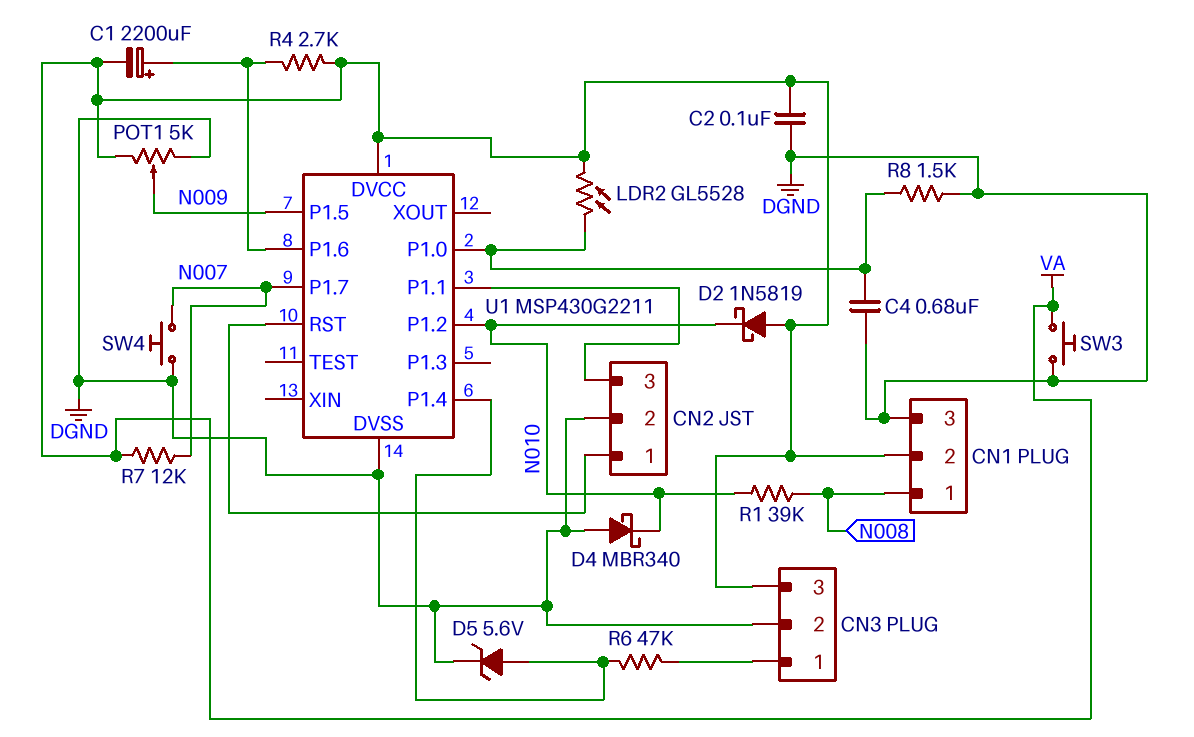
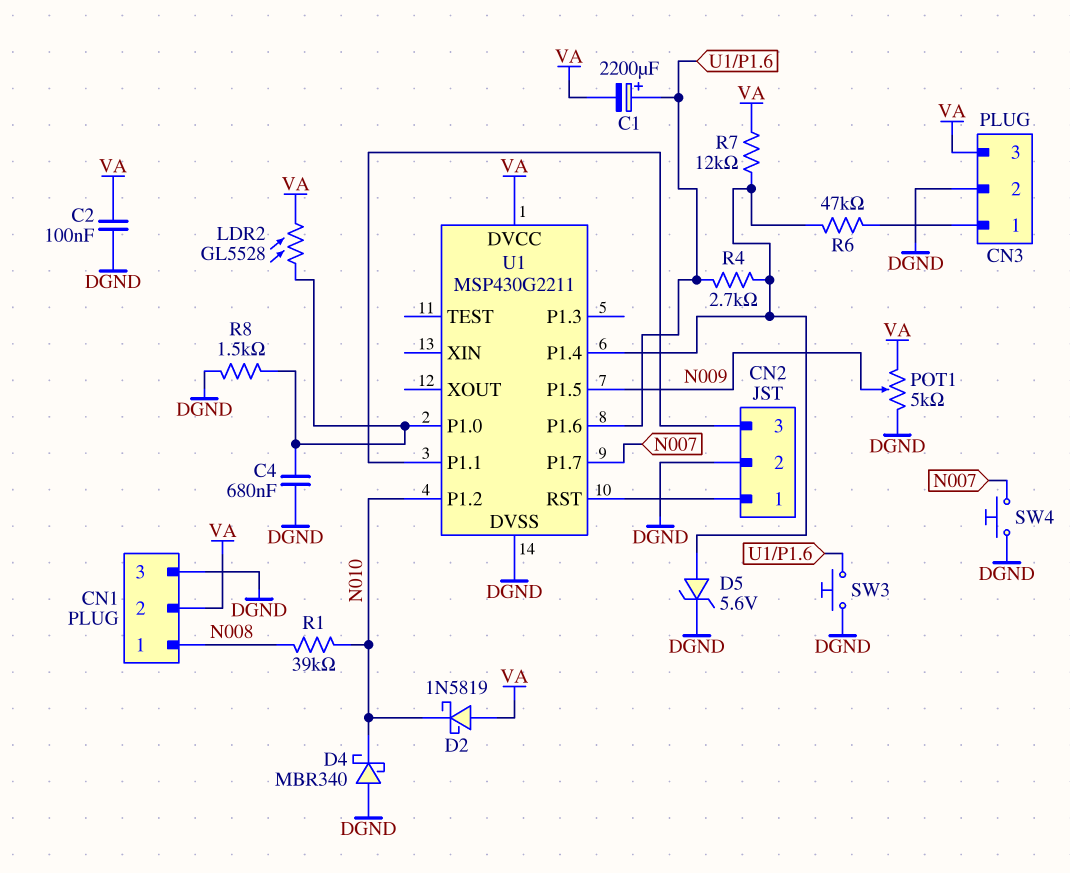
R4: 2.7k (U1/P1.6, VA) -> 2.7k (U1/P1.4, U1/P1.6)
R7: 12k (N007, VA) -> 12k (U1/P1.4, VA)
SW3: button (DGND, VA) -> button (DGND, U1/P1.6)

